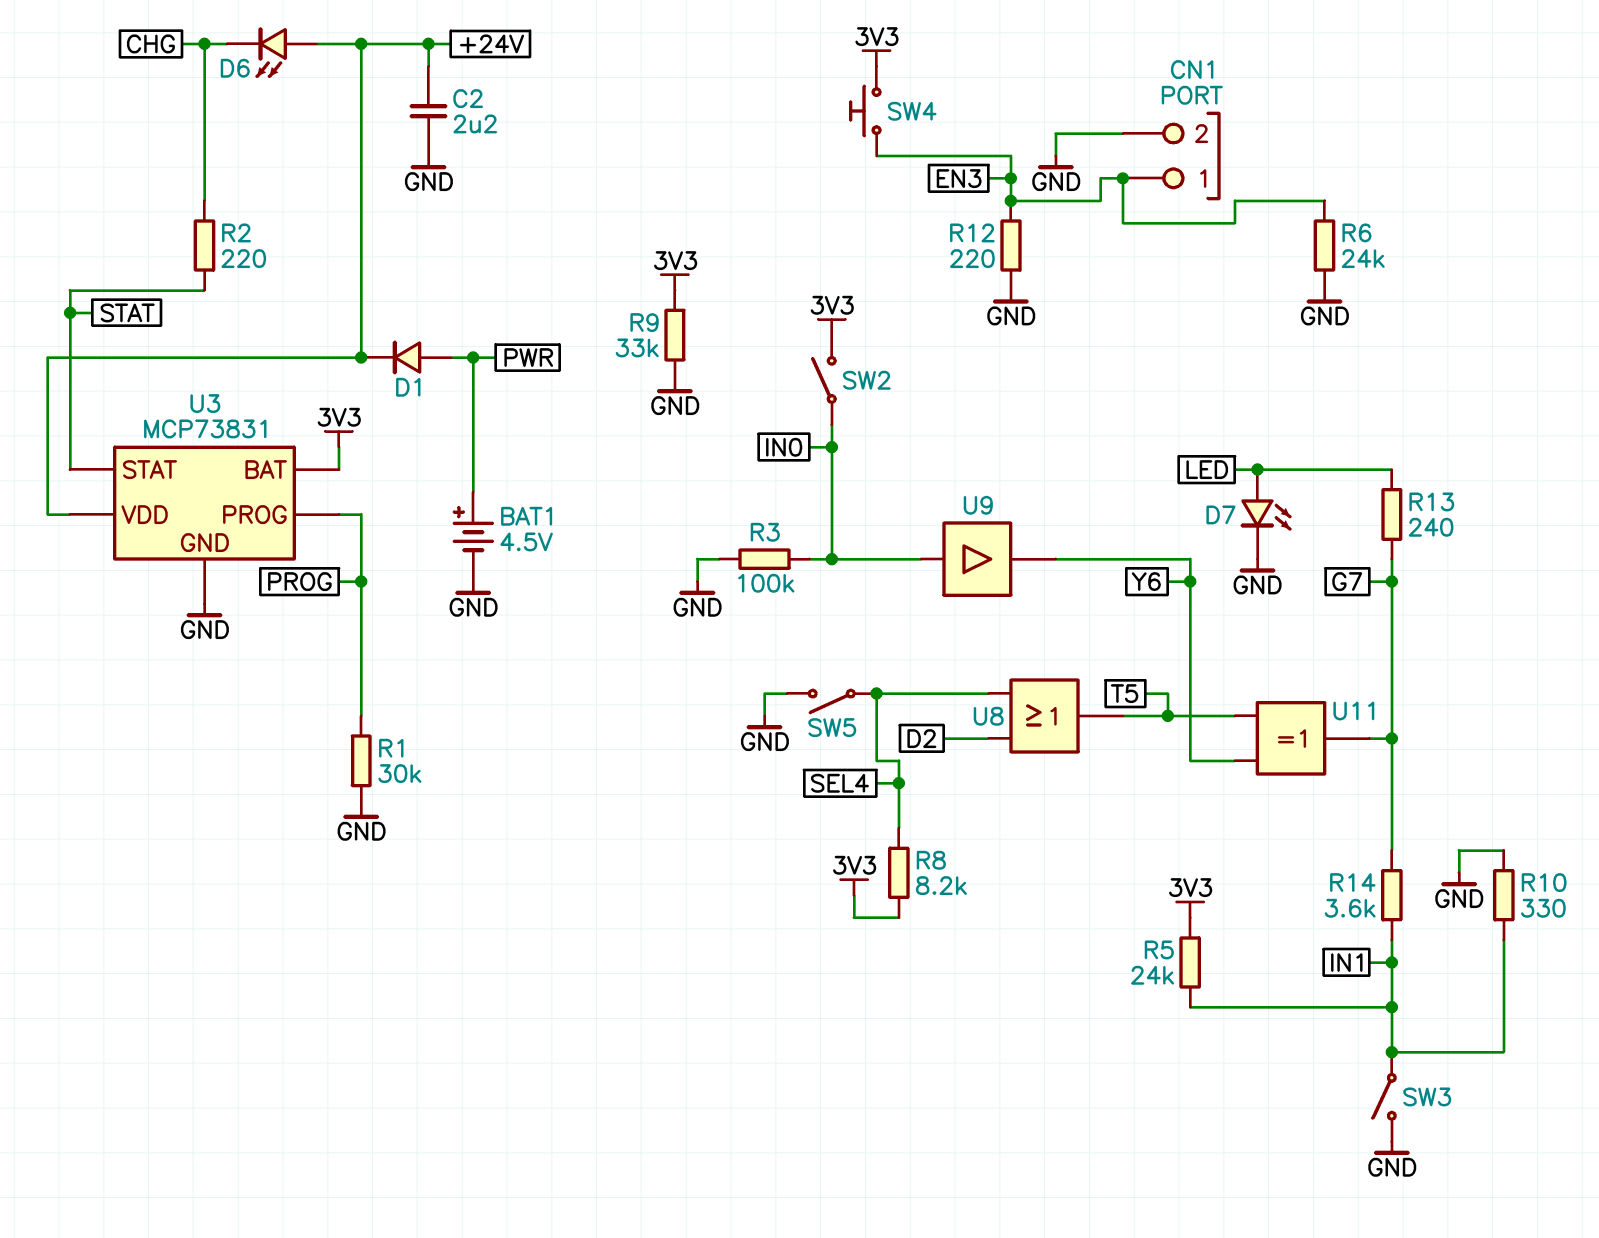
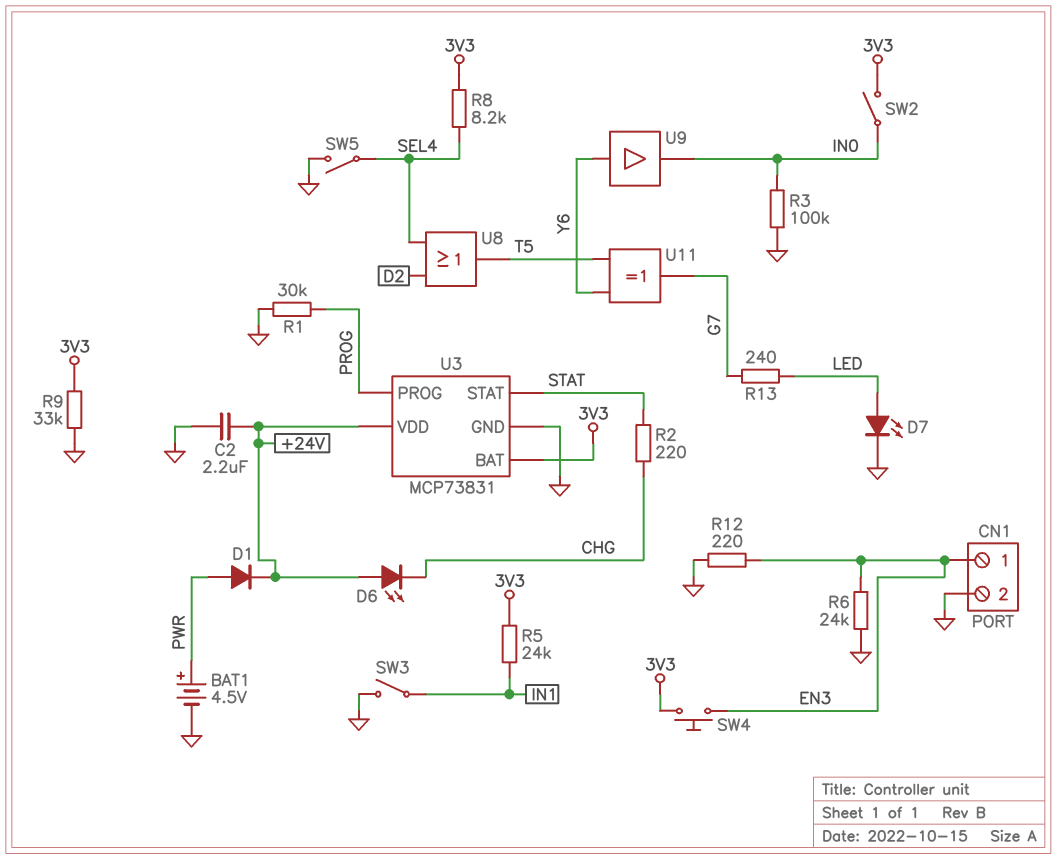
R10: 330 (GND, IN1) -> none
R14: 3.6k (G7, IN1) -> none
U9: buffer (in IN0, out Y6) -> buffer (in Y6, out IN0)

